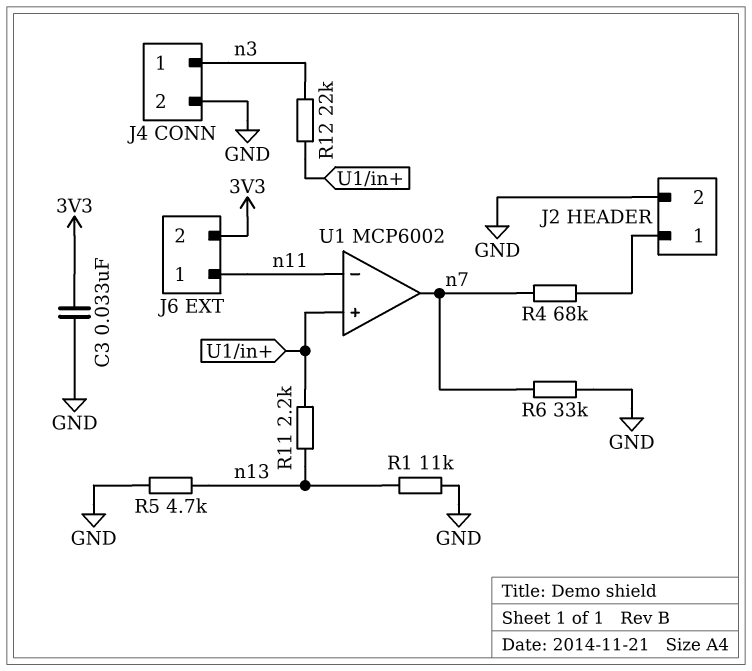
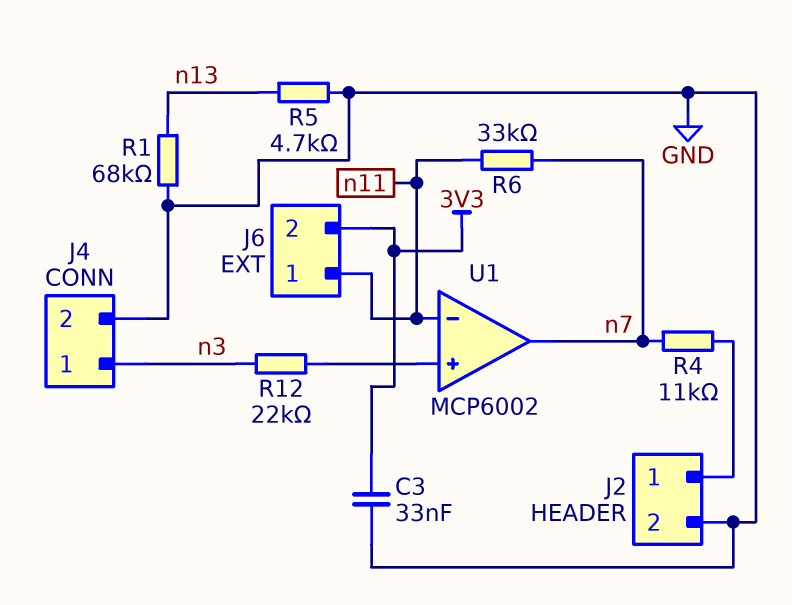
R1: 11k (GND, n13) -> 68k (GND, n13)
R4: 68k (J2/1, n7) -> 11k (J2/1, n7)
R6: 33k (GND, n7) -> 33k (n7, n11)
R11: 2.2k (U1/in+, n13) -> none

